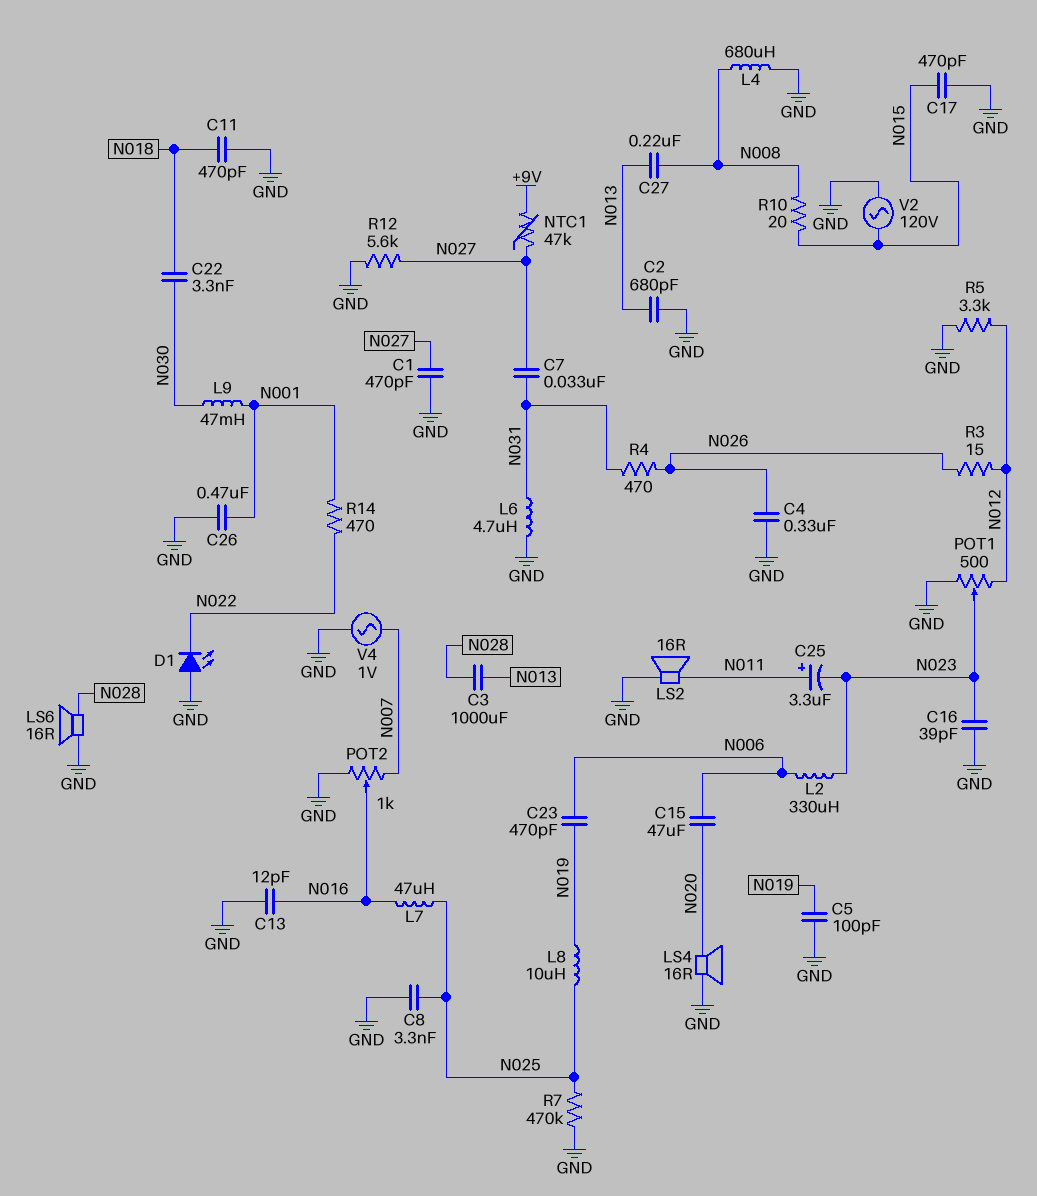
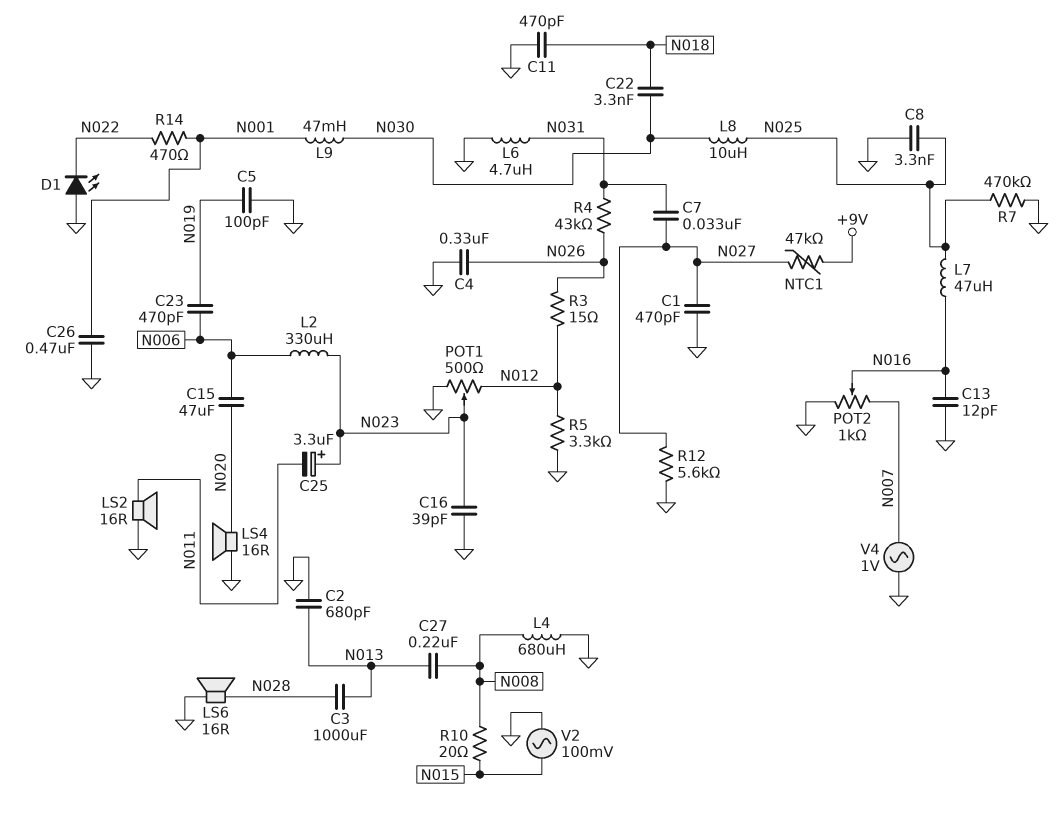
C17: 470pF (GND, N015) -> none
C25: 3.3uF (plus N011, minus N023) -> 3.3uF (plus N023, minus N011)
L8: 10uH (N019, N025) -> 10uH (N025, N030)
R4: 470 (N026, N031) -> 43k (N026, N031)
V2: AC 120V (GND, N015) -> AC 100mV (GND, N015)

